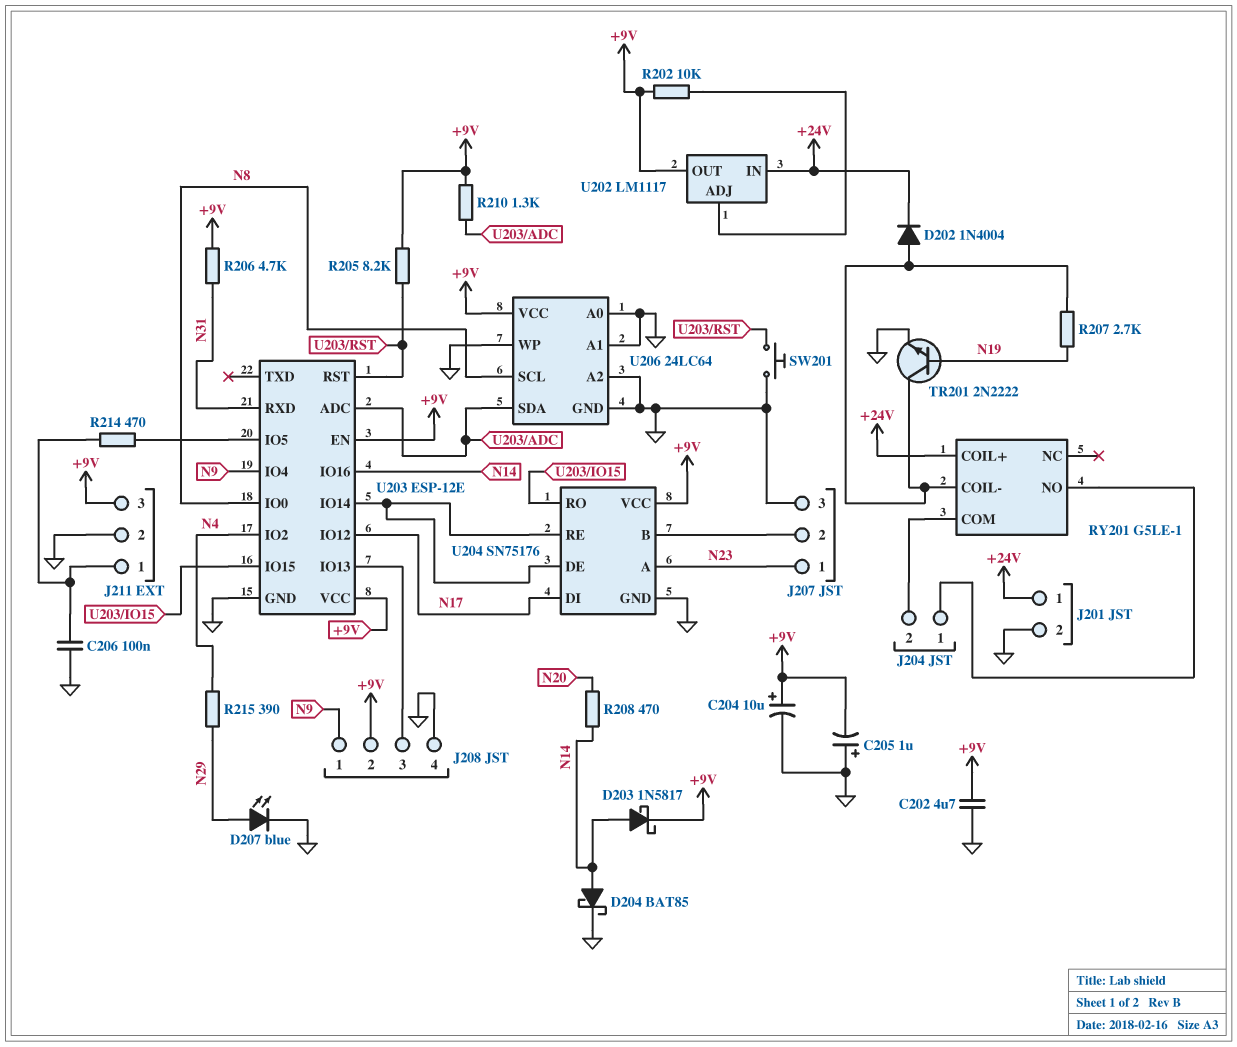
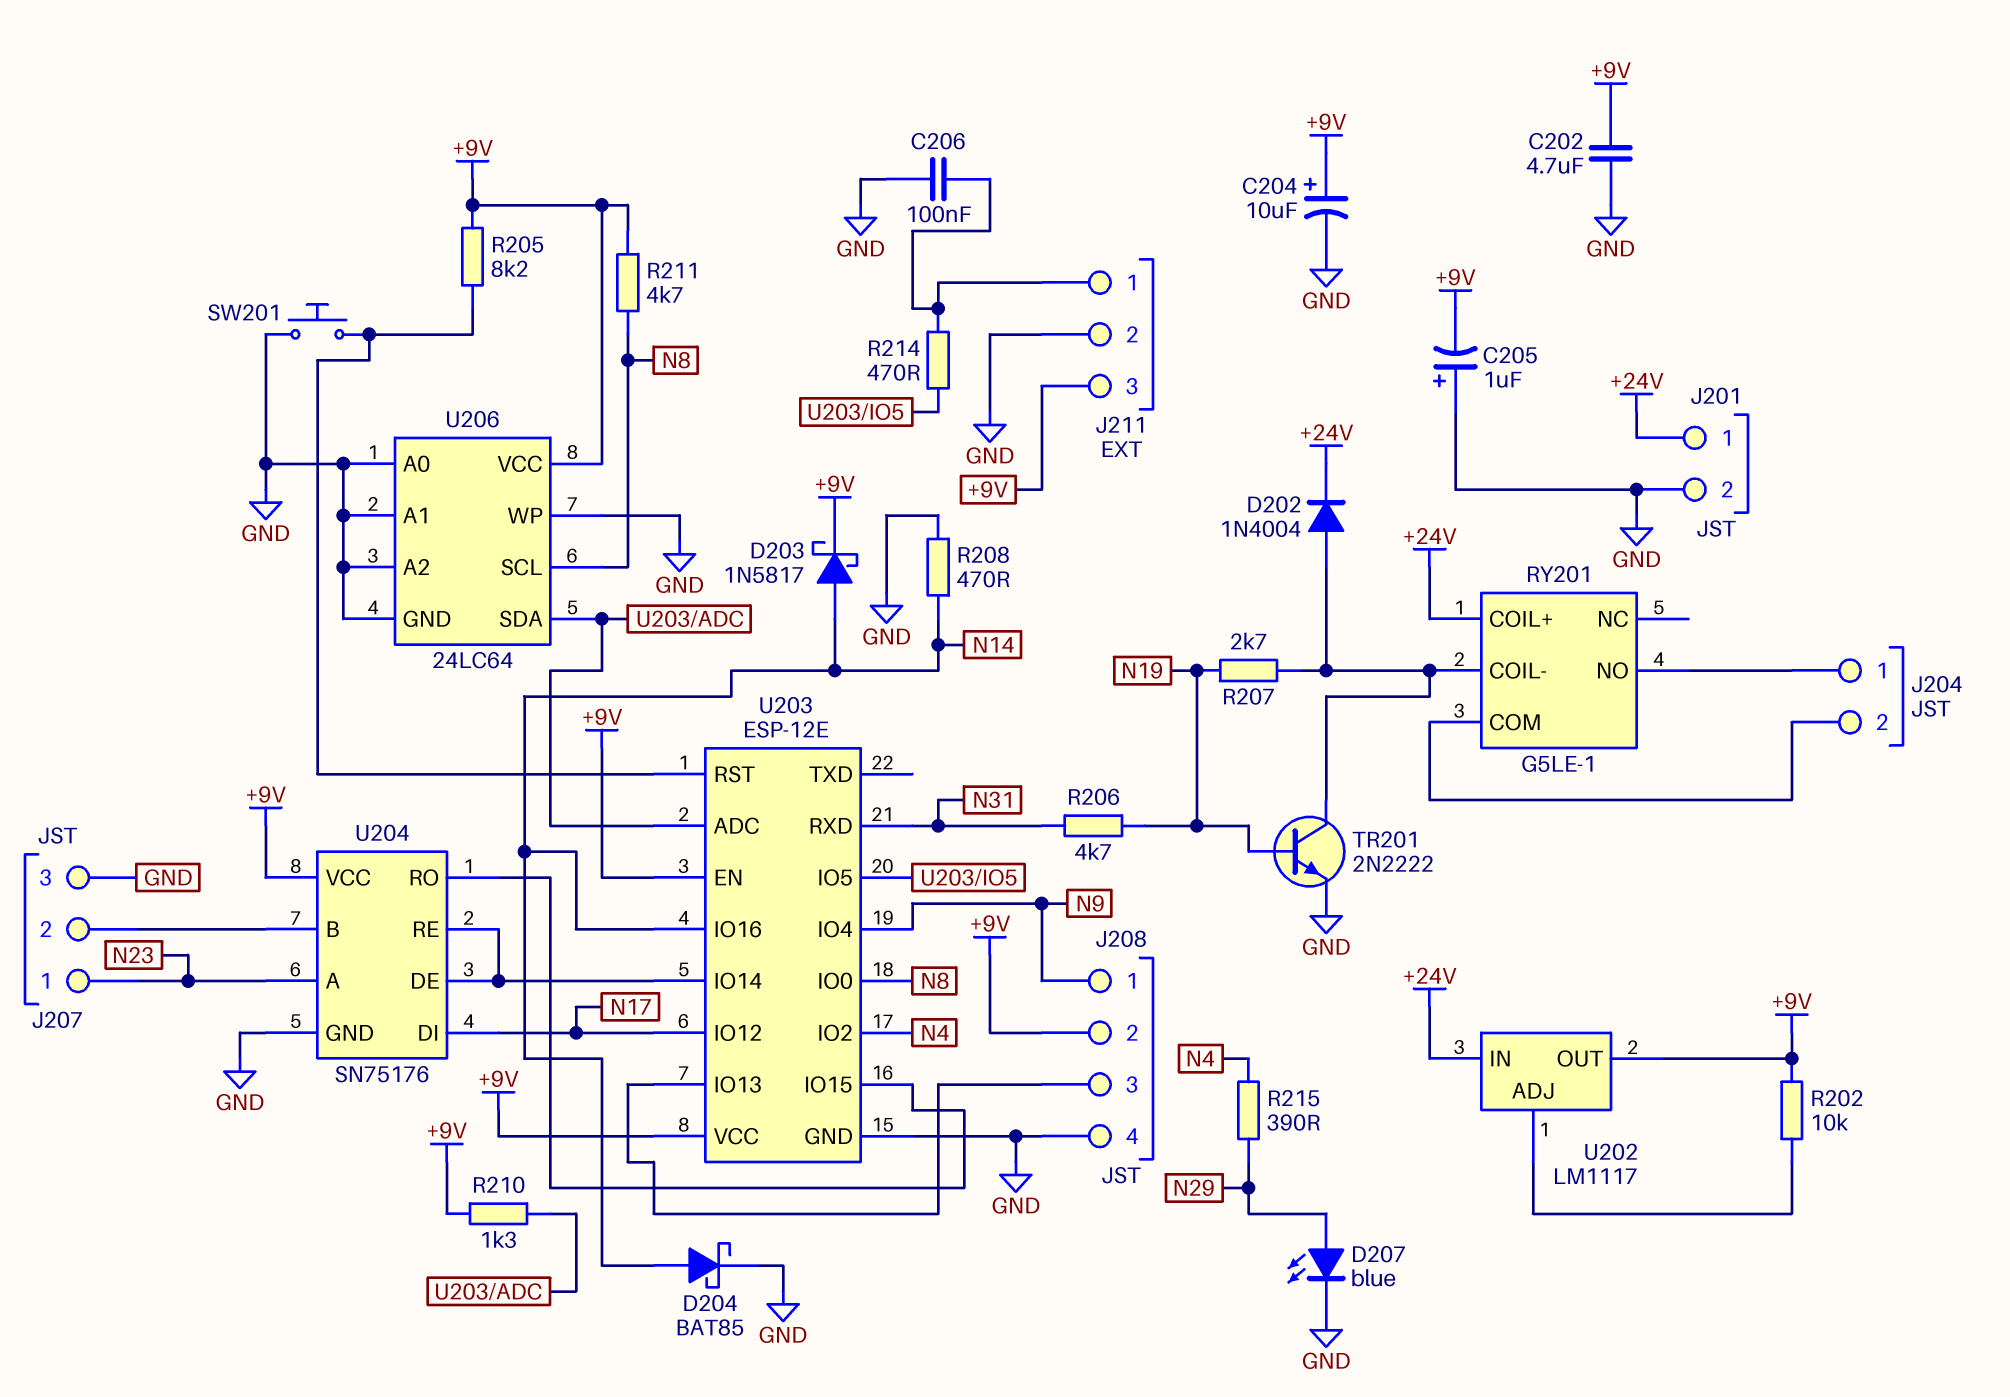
R206: 4.7k (+9V, N31) -> 4.7k (N19, N31)
R208: 470 (N14, N20) -> 470 (GND, N14)
R211: none -> 4.7k (+9V, N8)

